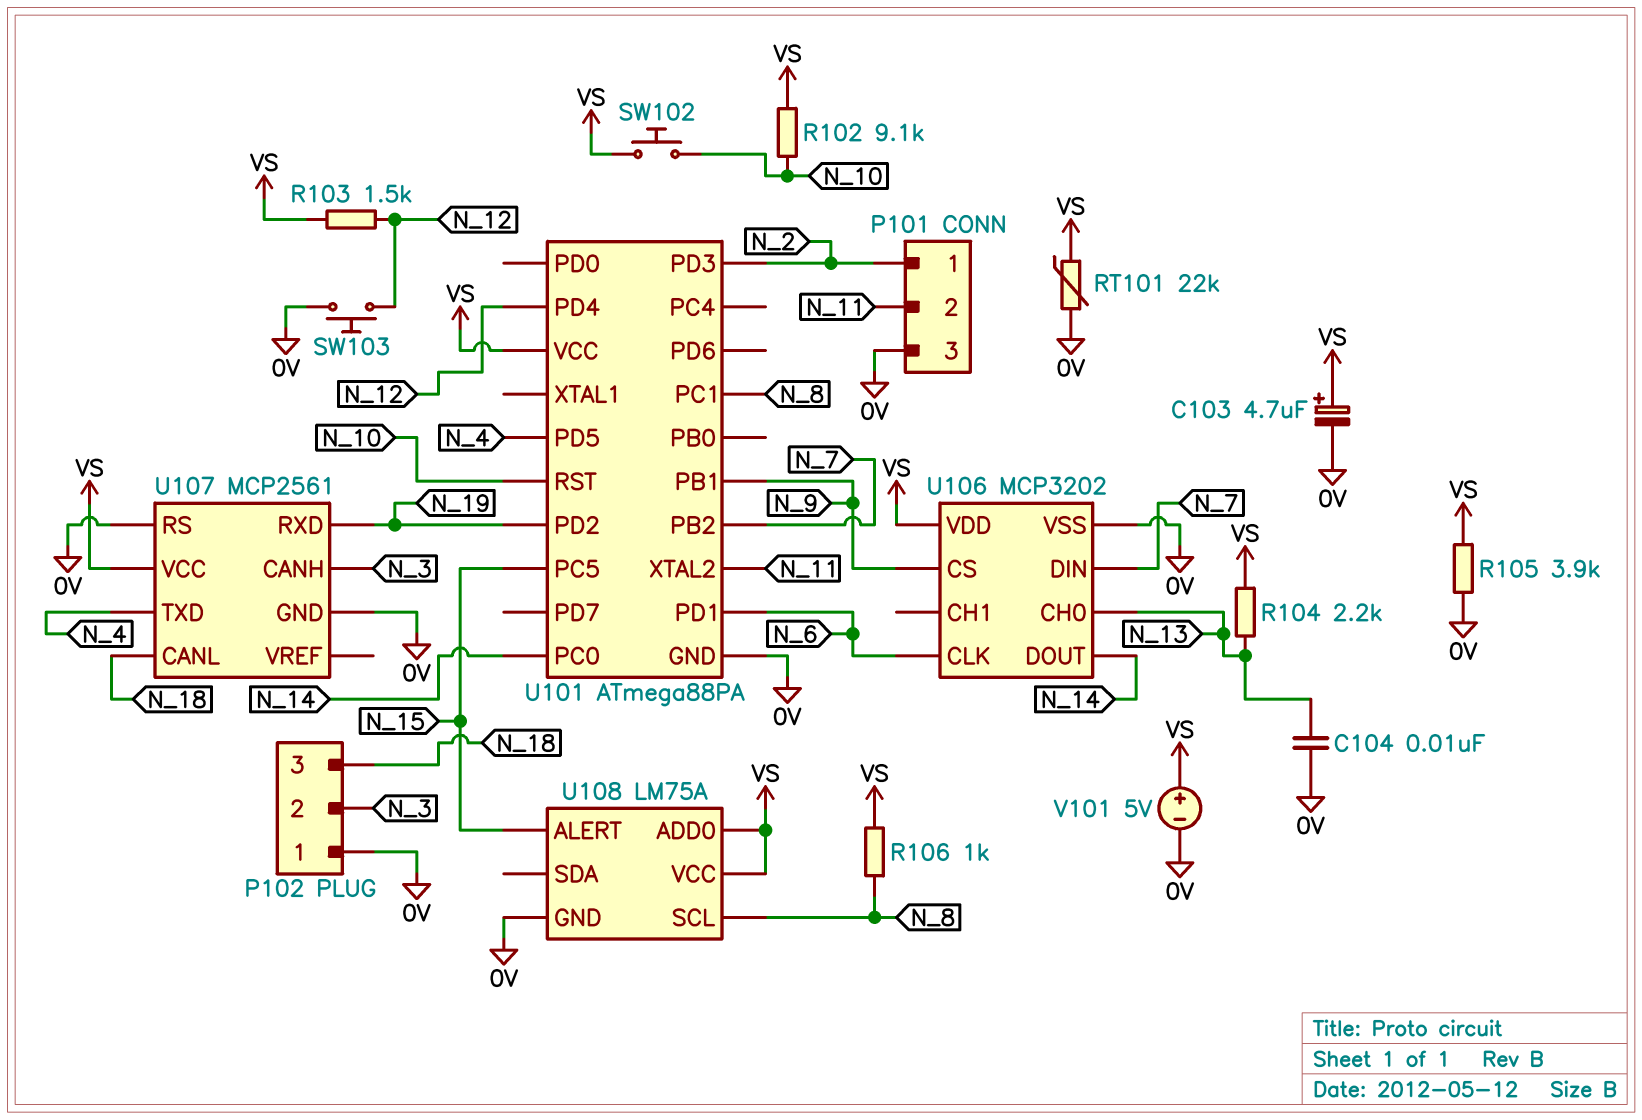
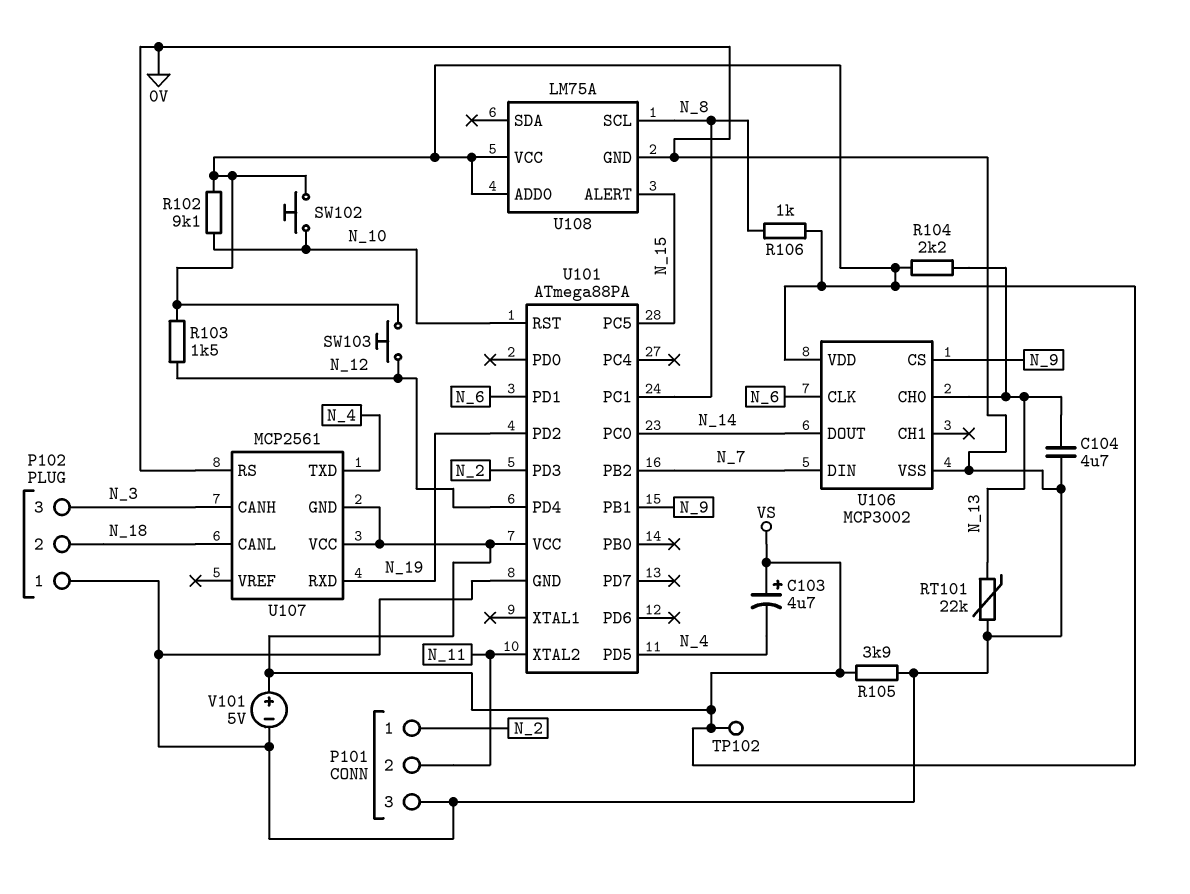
C103: 4.7uF (plus VS, minus 0V) -> 4.7uF (plus VS, minus N_4)
C104: 10nF (0V, N_13) -> 4.7uF (0V, N_13)
P102 pin 2: N_3 -> N_18
P102 pin 3: N_18 -> N_3
RT101: 22k (0V, VS) -> 22k (0V, N_13)
SW103: button (0V, N_12) -> button (N_12, VS)
TP102: none -> test point (VS)
U106: MCP3202 -> MCP3002
U107 pin GND: 0V -> VS

